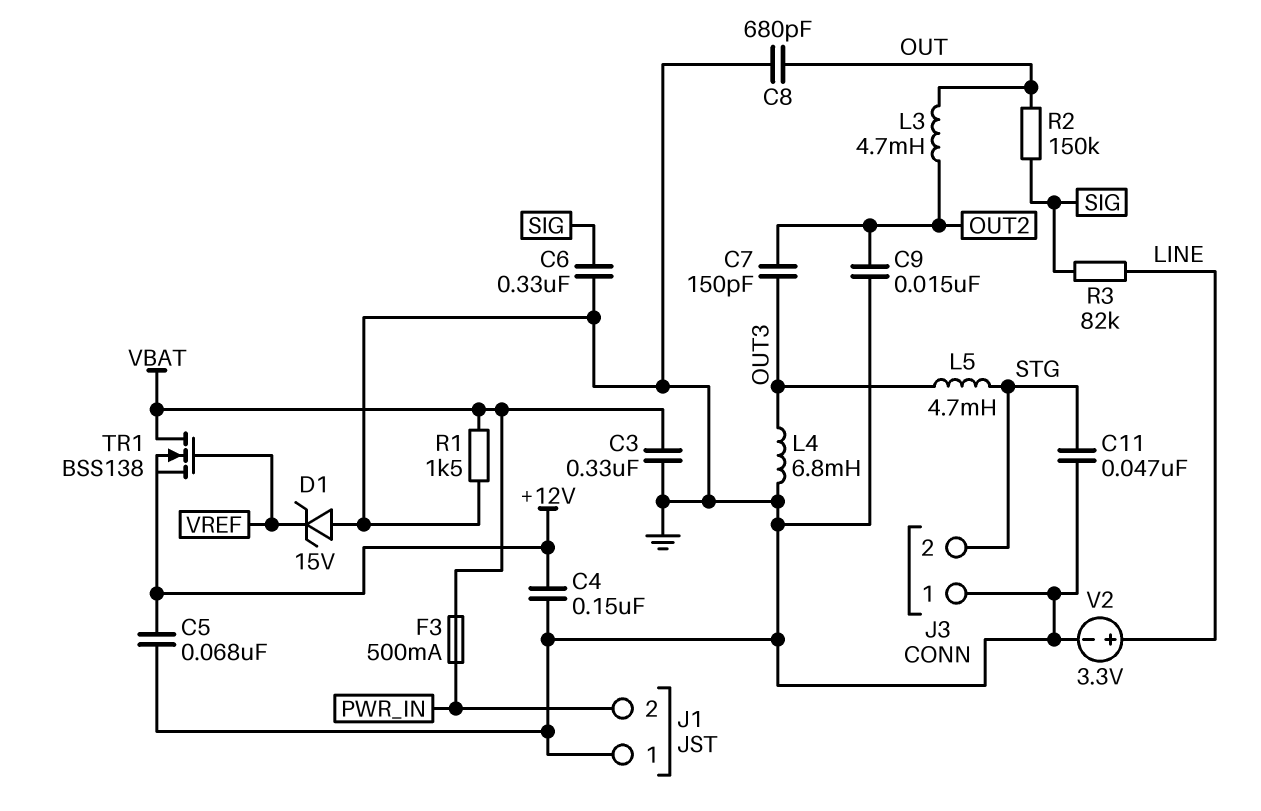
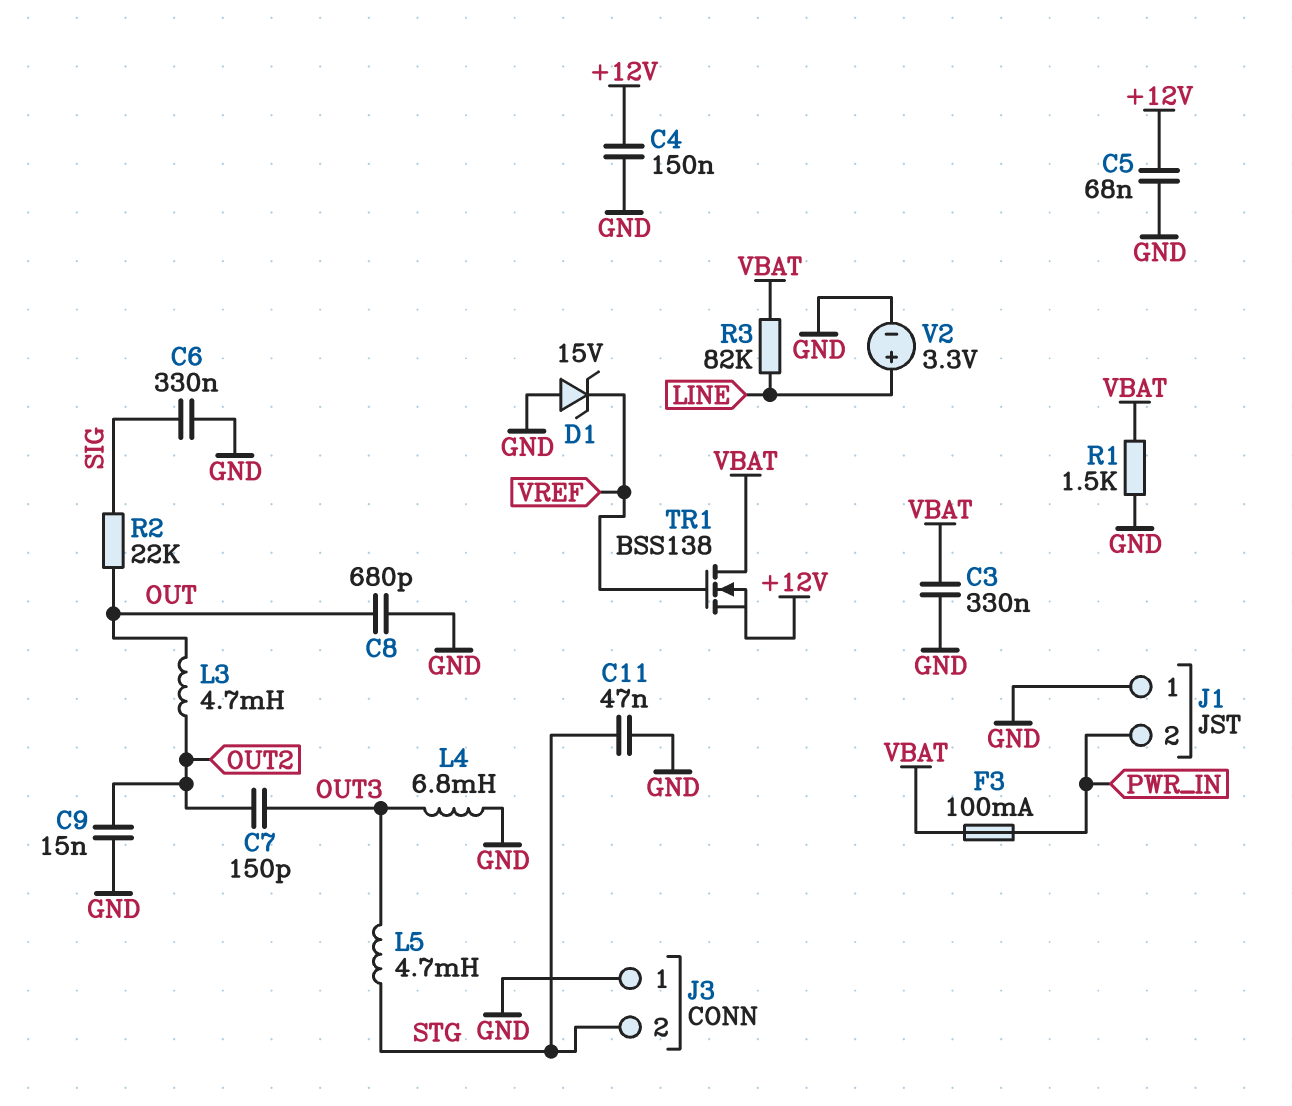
F3: 500mA (PWR_IN, VBAT) -> 100mA (PWR_IN, VBAT)
R2: 150k (OUT, SIG) -> 22k (OUT, SIG)
R3: 82k (LINE, SIG) -> 82k (LINE, VBAT)

